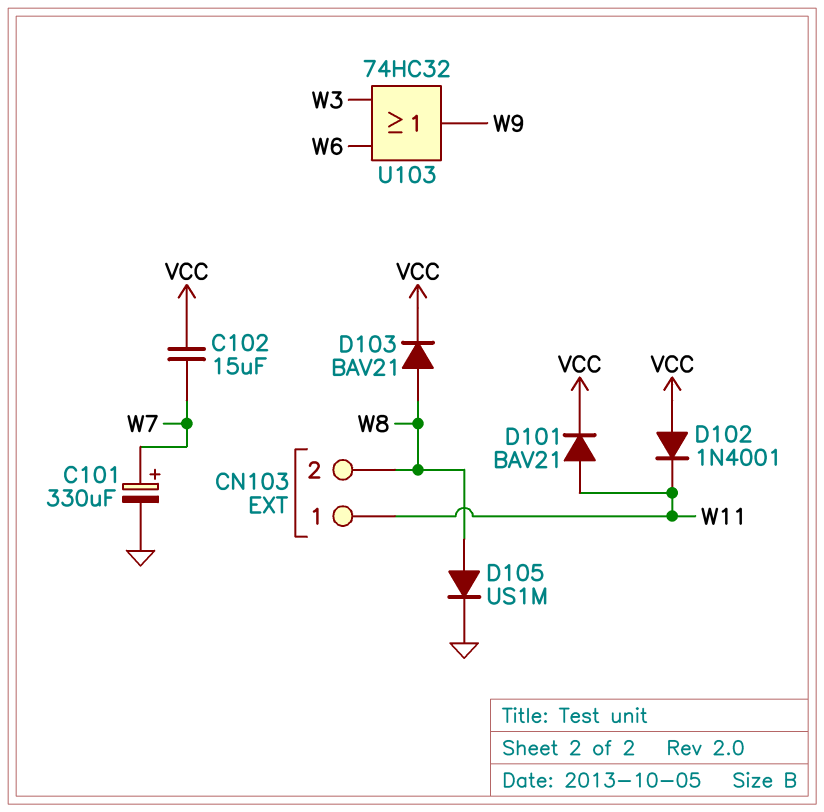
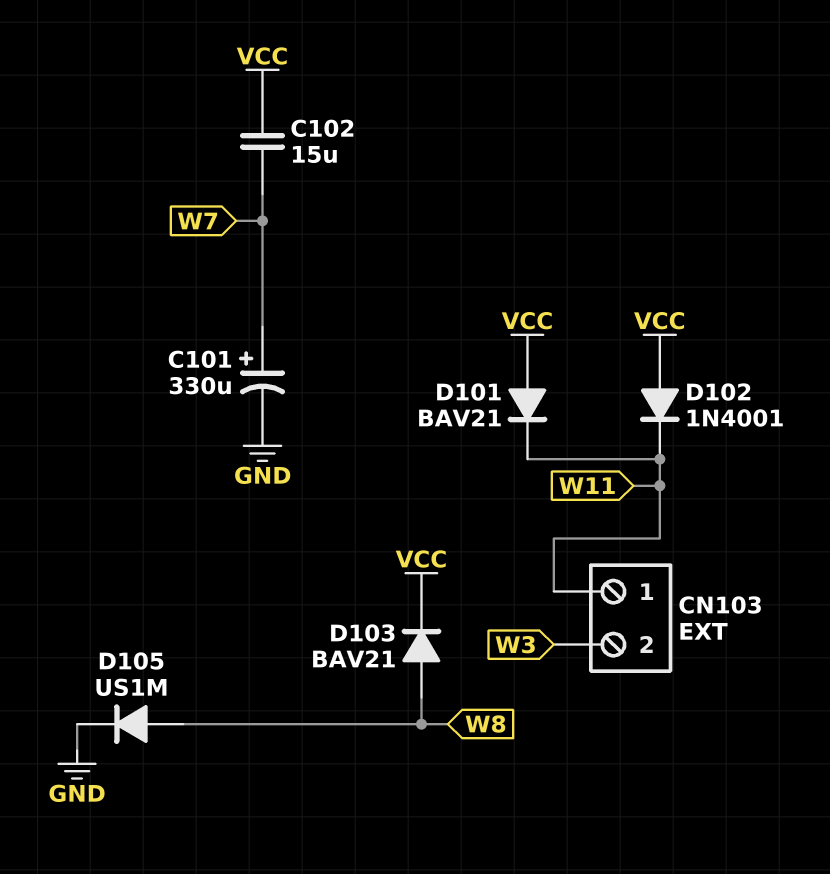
CN103 pin 2: W8 -> W3
D101: diode BAV21 (A W11, K VCC) -> diode BAV21 (A VCC, K W11)
U103: OR 74HC32 (in W3, in W6, out W9) -> none

